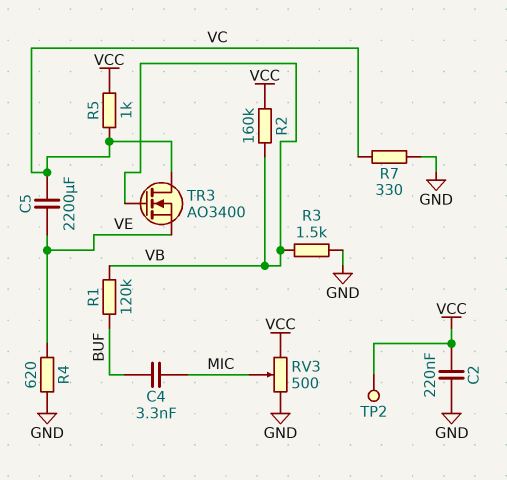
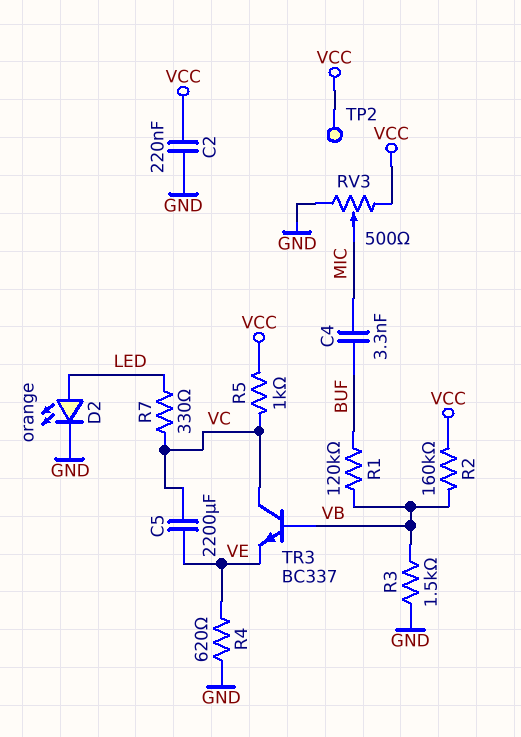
D2: none -> LED orange (A LED, K GND)
R7: 330 (GND, VC) -> 330 (LED, VC)
TR3: NMOS AO3400 (G VB, D VC, S VE) -> NPN BC337 (B VB, C VC, E VE)

